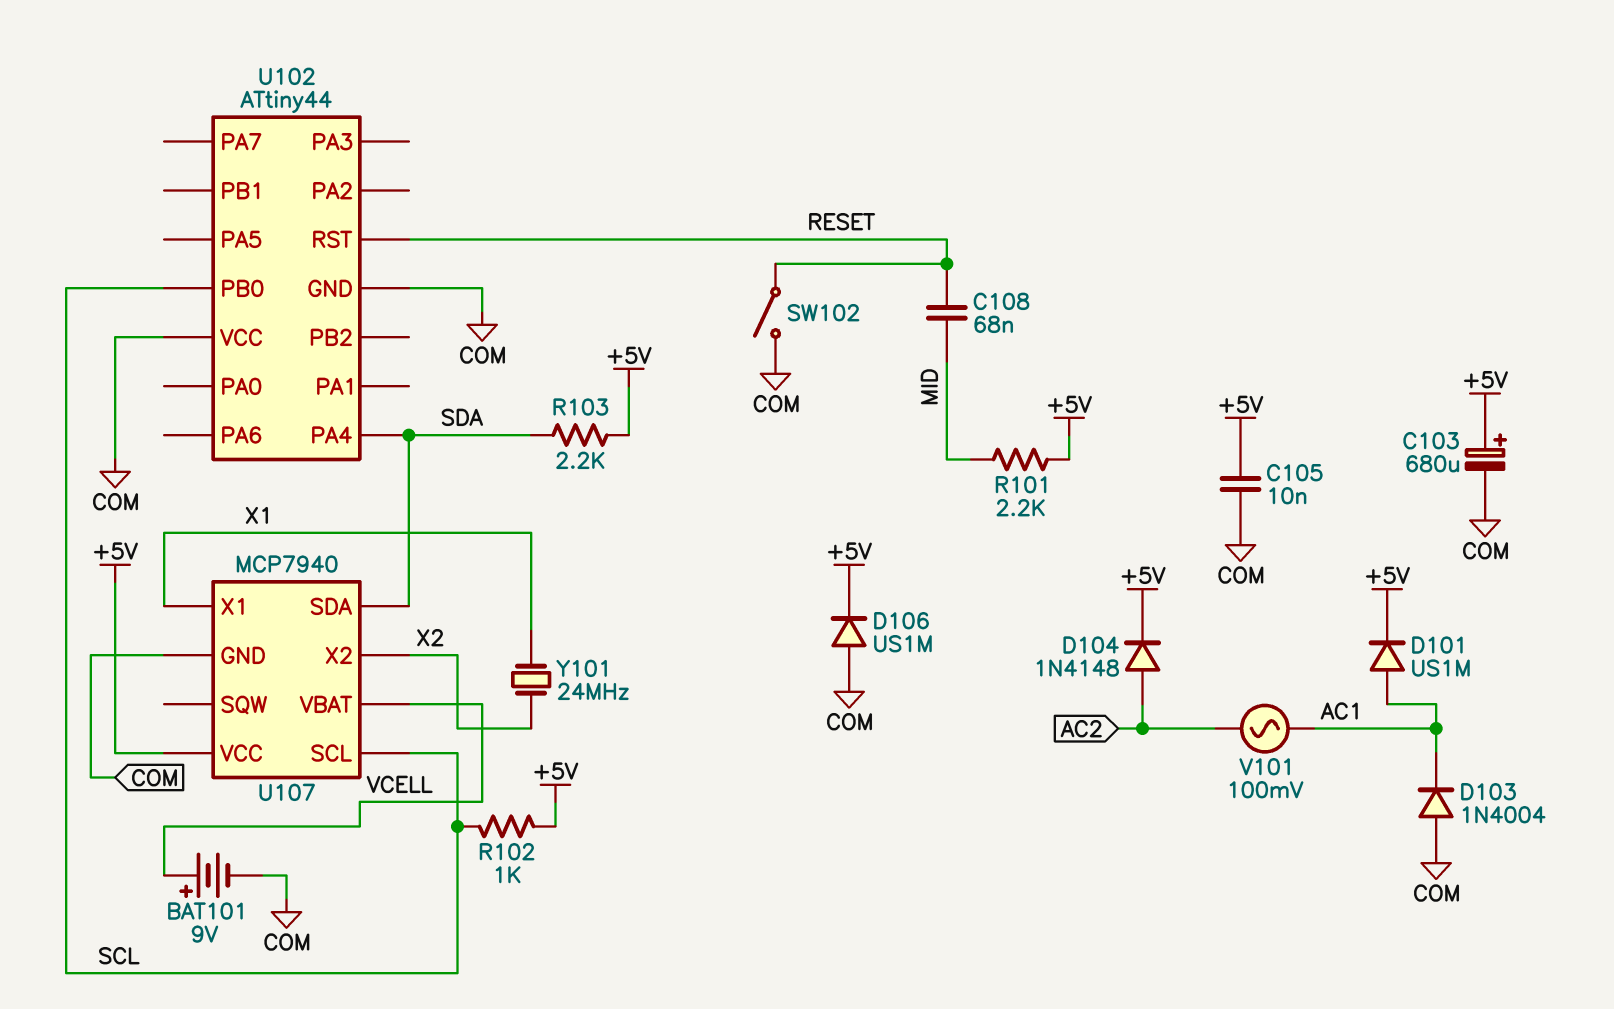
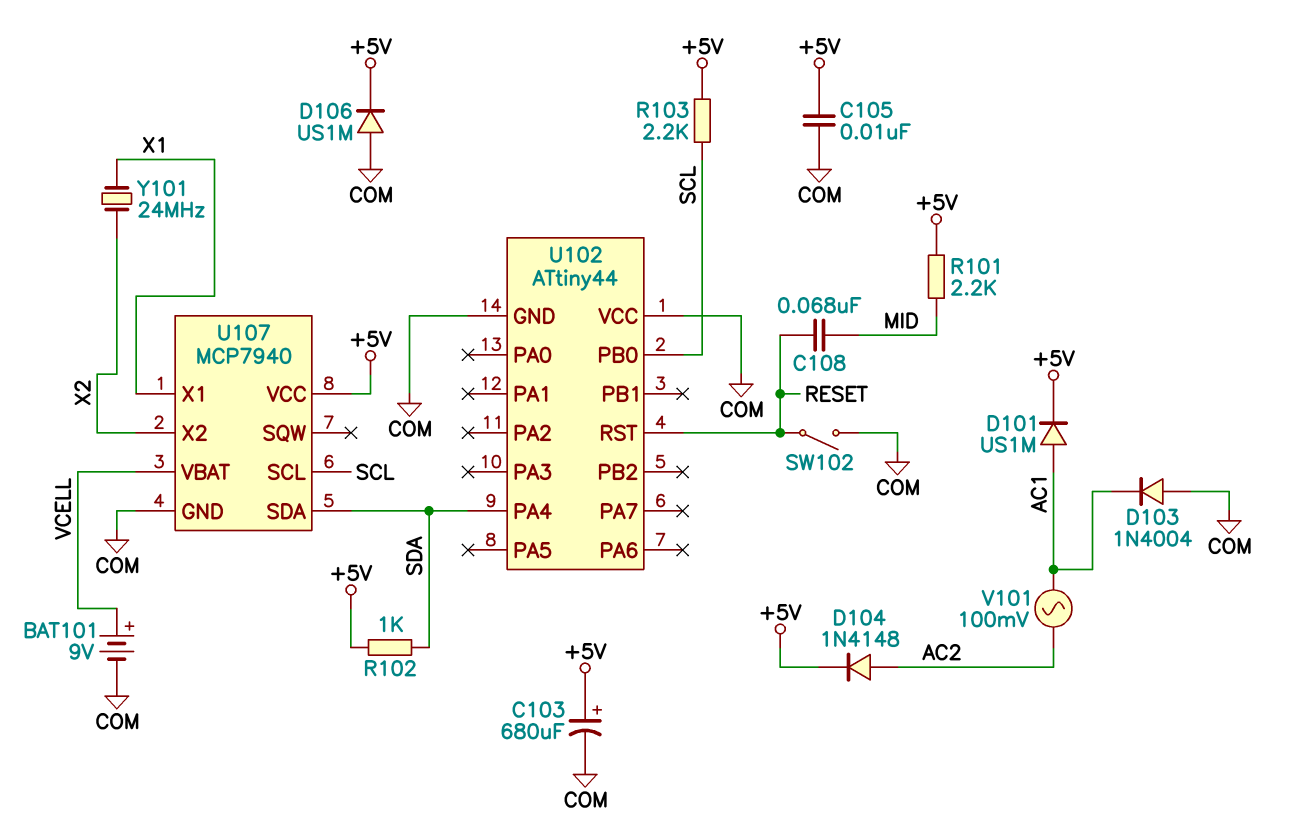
R102: 1k (+5V, SCL) -> 1k (+5V, SDA)
R103: 2.2k (+5V, SDA) -> 2.2k (+5V, SCL)

